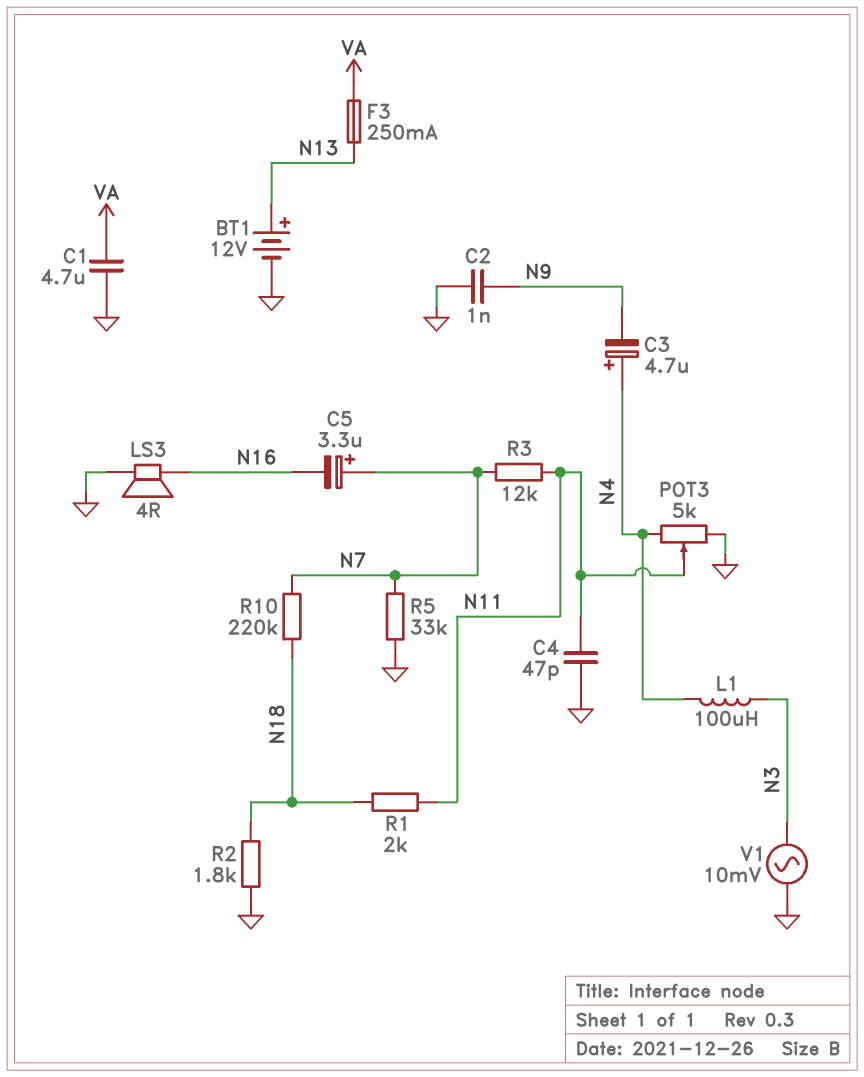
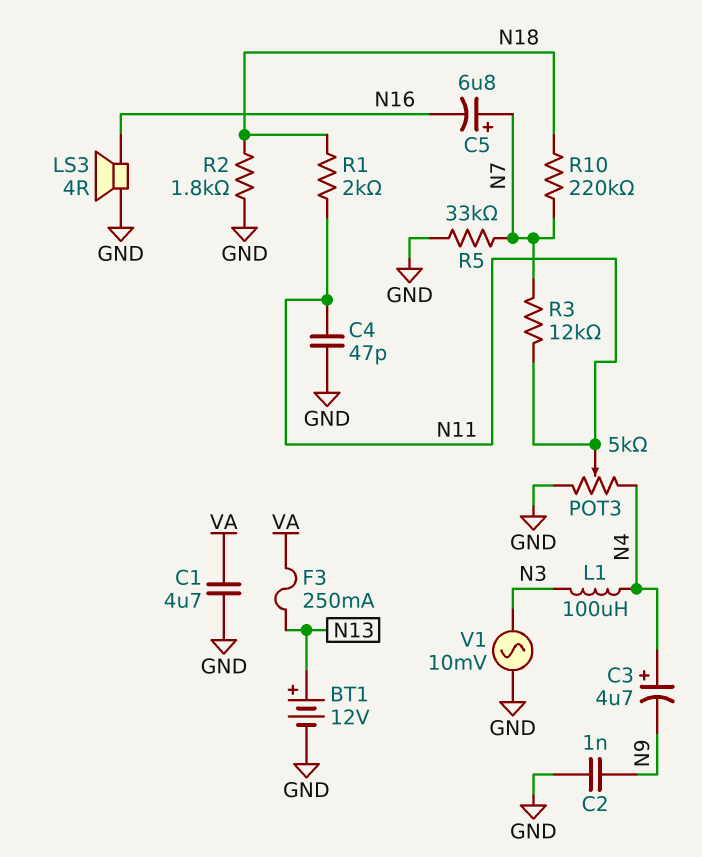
C5: 3.3uF (plus N7, minus N16) -> 6.8uF (plus N7, minus N16)

